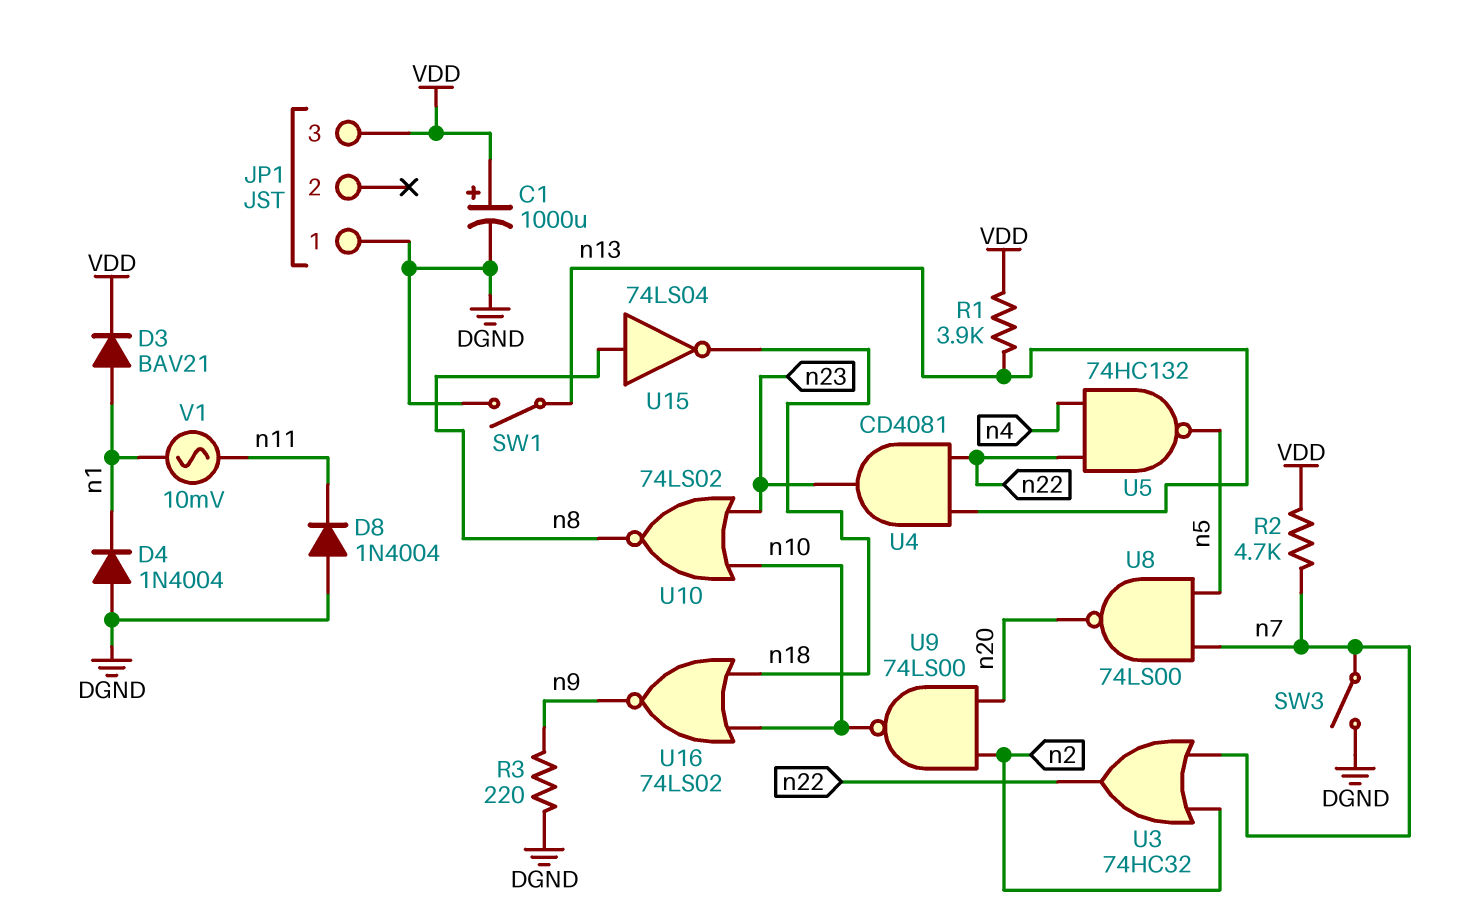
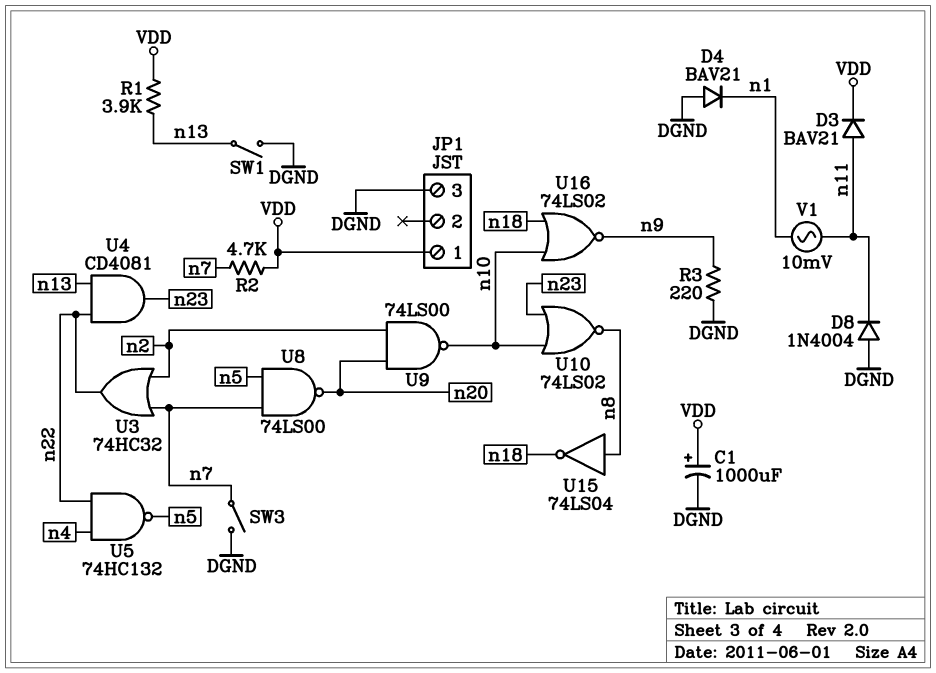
D3: diode BAV21 (A n1, K VDD) -> diode BAV21 (A n11, K VDD)
D4: diode 1N4004 (A DGND, K n1) -> diode BAV21 (A DGND, K n1)
JP1 pin 1: DGND -> VDD
JP1 pin 3: VDD -> DGND

